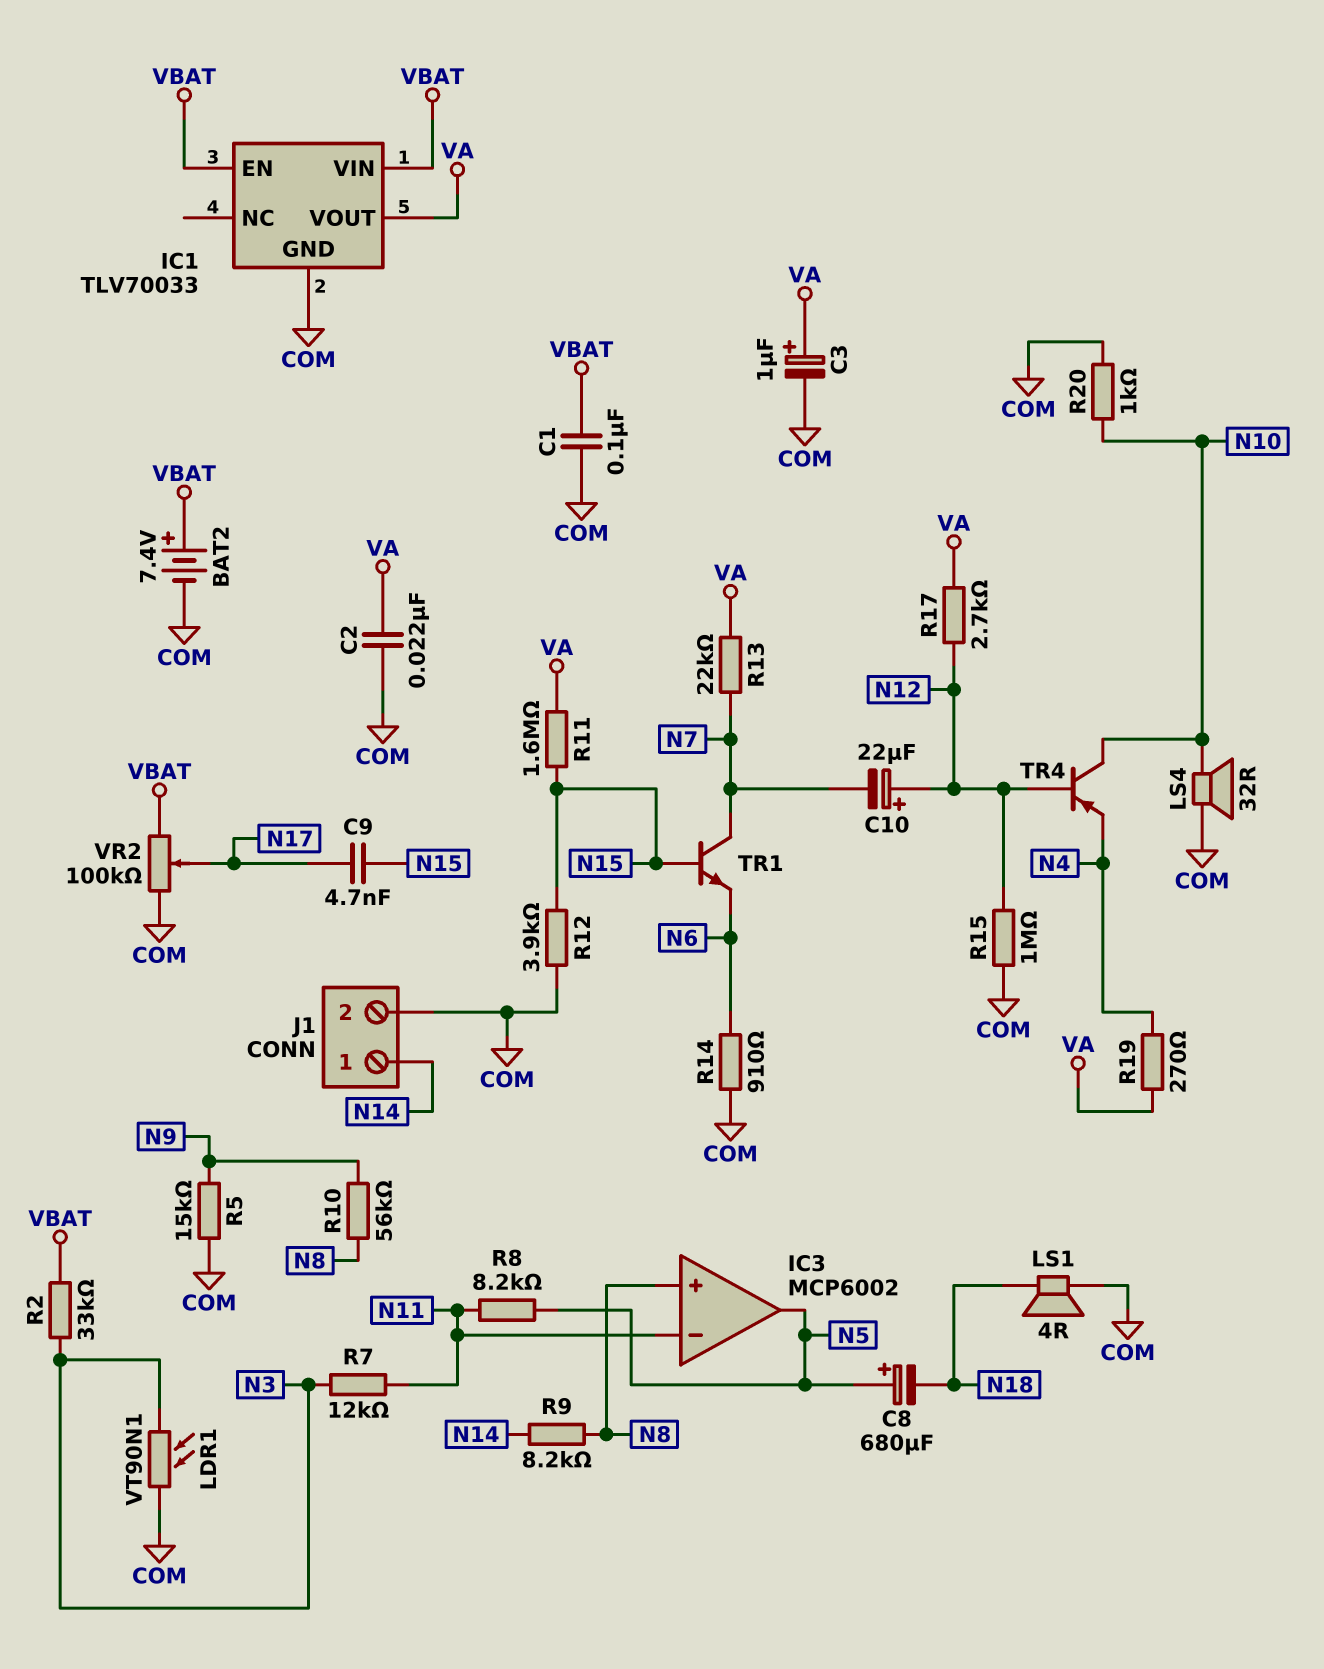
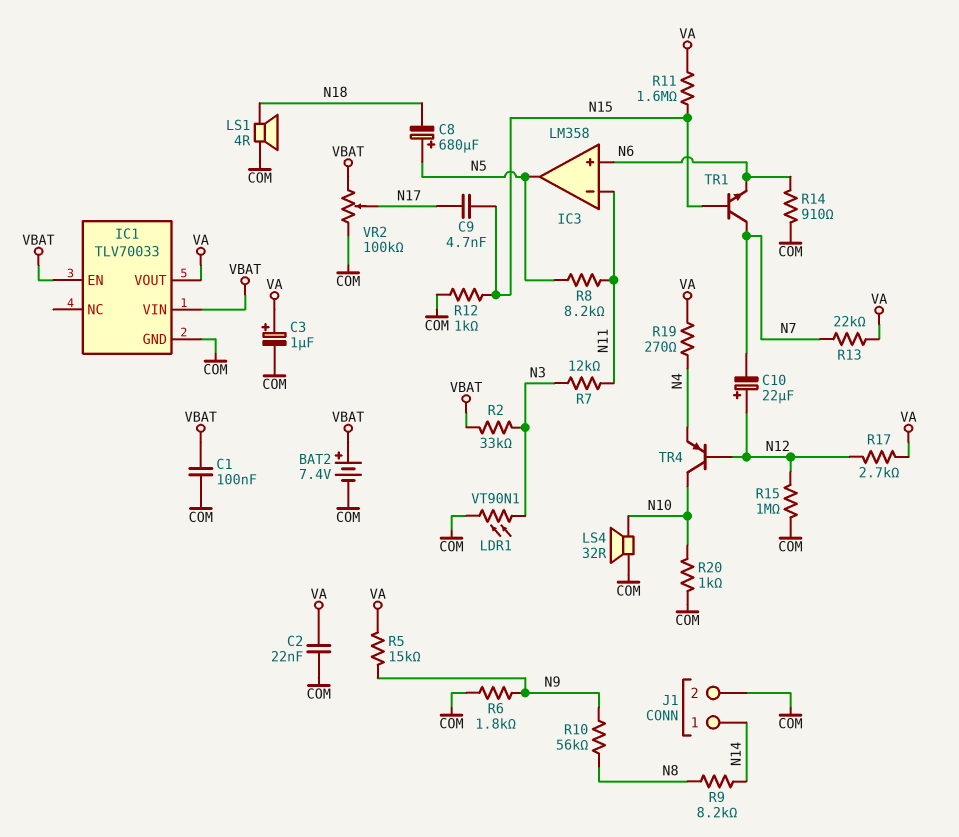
IC3: MCP6002 -> LM358
IC3 pin in+: N8 -> N6
R5: 15k (COM, N9) -> 15k (N9, VA)
R6: none -> 1.8k (COM, N9)
R12: 3.9k (COM, N15) -> 1k (COM, N15)

